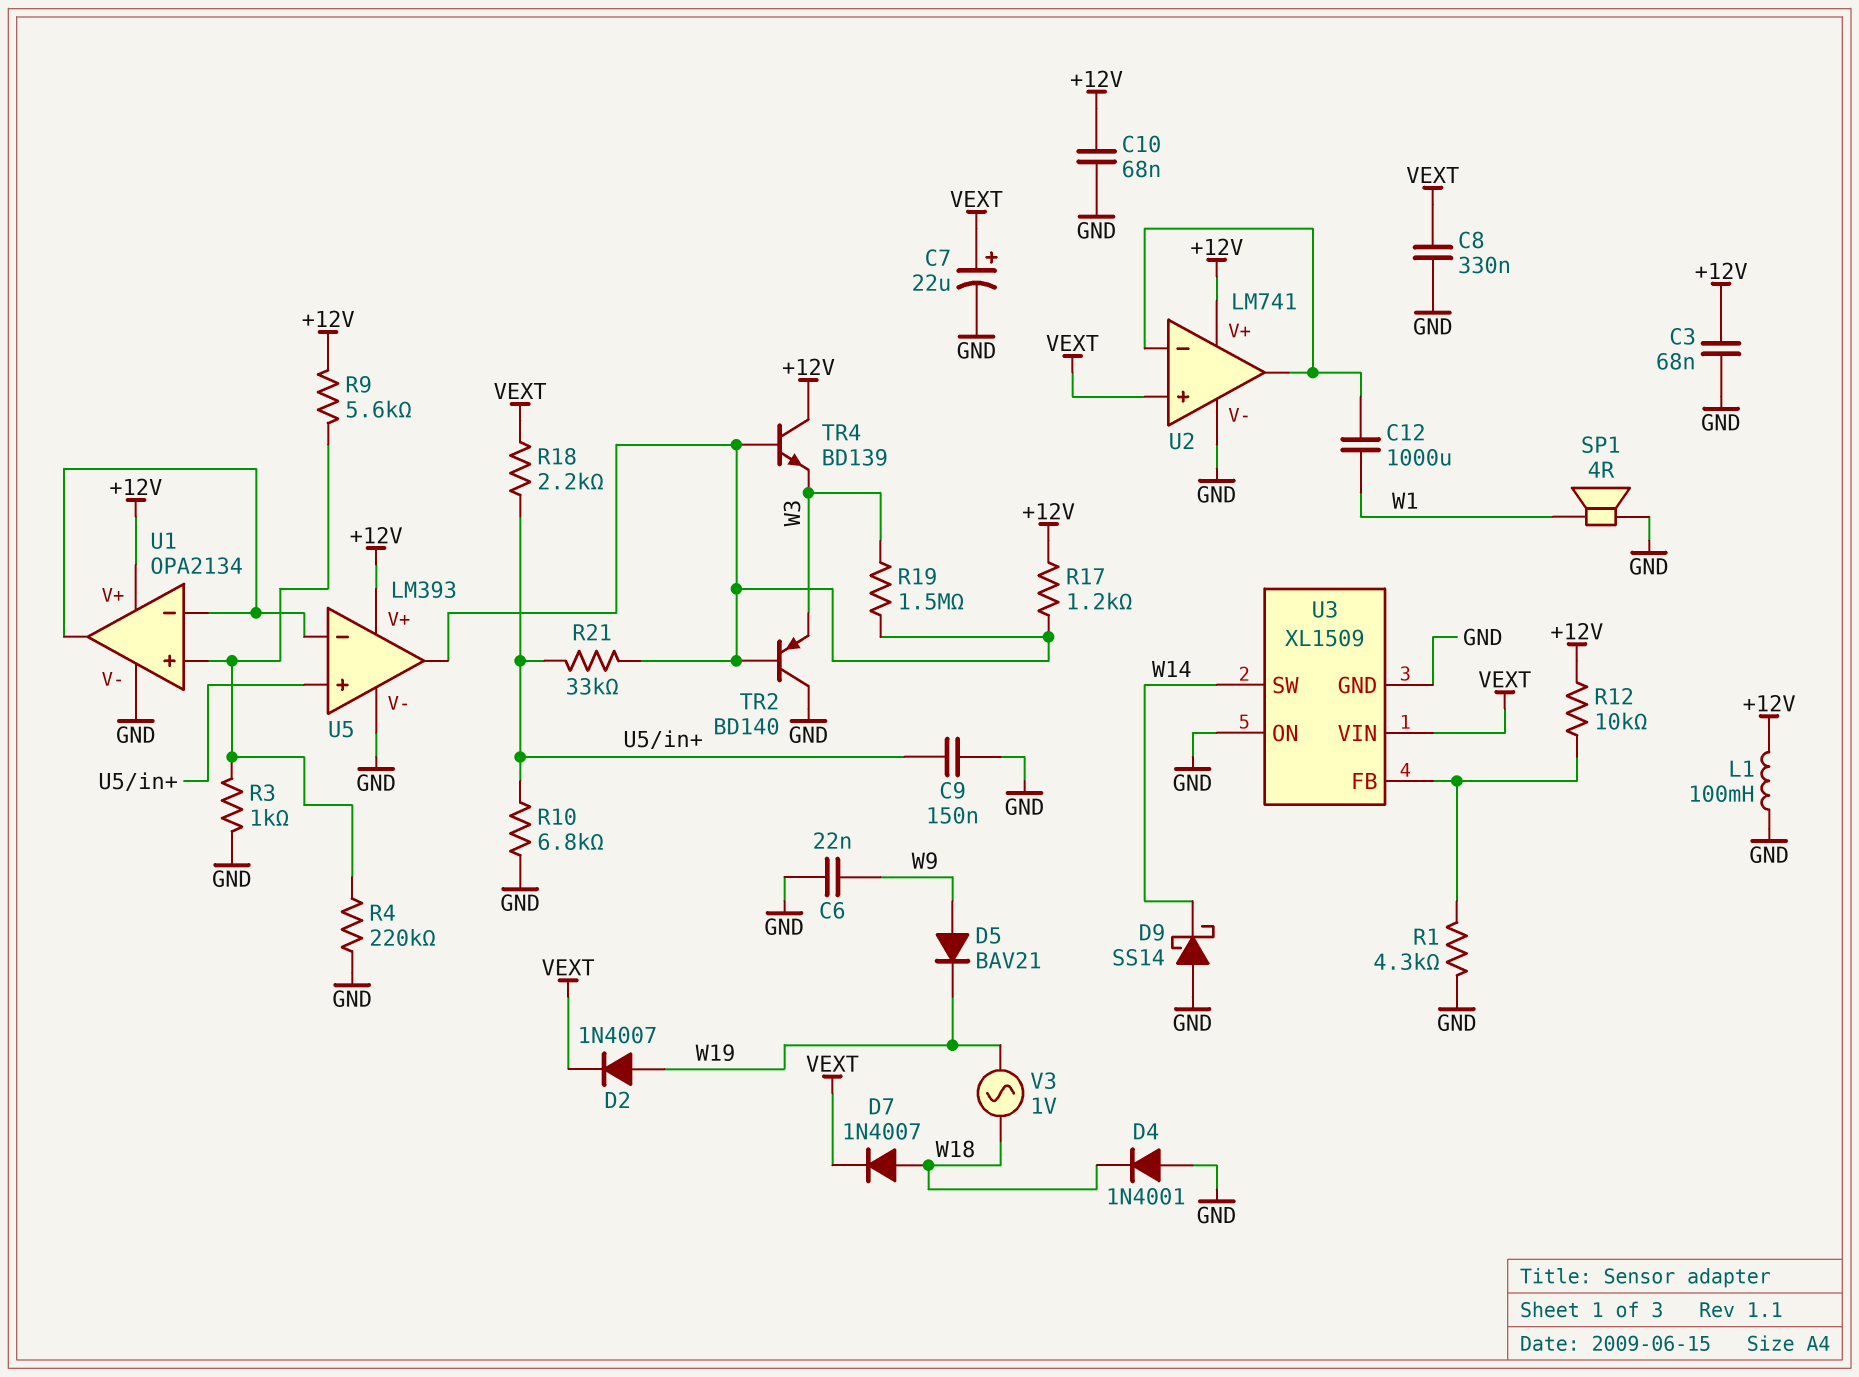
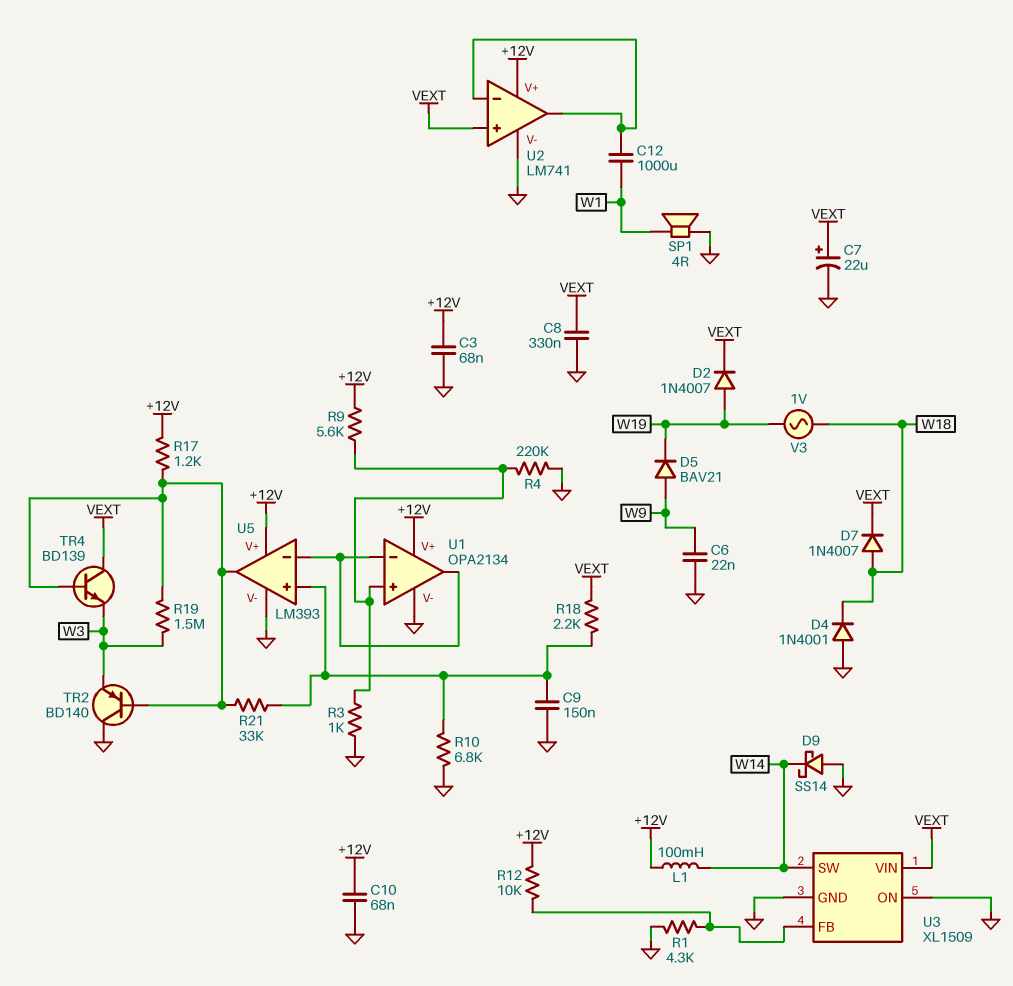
L1: 100mH (+12V, GND) -> 100mH (+12V, W14)
TR4: NPN BD139 (B U5/out, C +12V, E W3) -> NPN BD139 (B U5/out, C VEXT, E W3)

